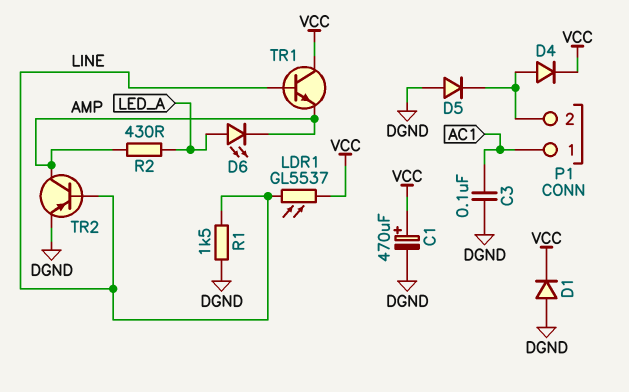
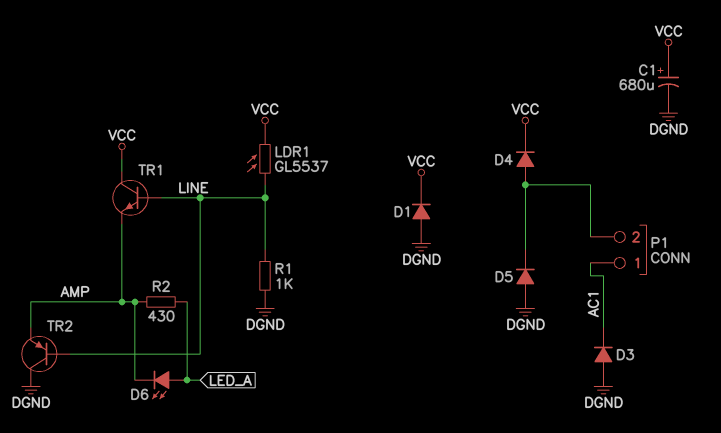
C1: 470uF (plus VCC, minus DGND) -> 680uF (plus VCC, minus DGND)
C3: 100nF (AC1, DGND) -> none
D3: none -> diode (A DGND, K AC1)
R1: 1.5k (DGND, LINE) -> 1k (DGND, LINE)
TR2: PNP (B LINE, C AMP, E DGND) -> PNP (B LINE, C DGND, E AMP)

